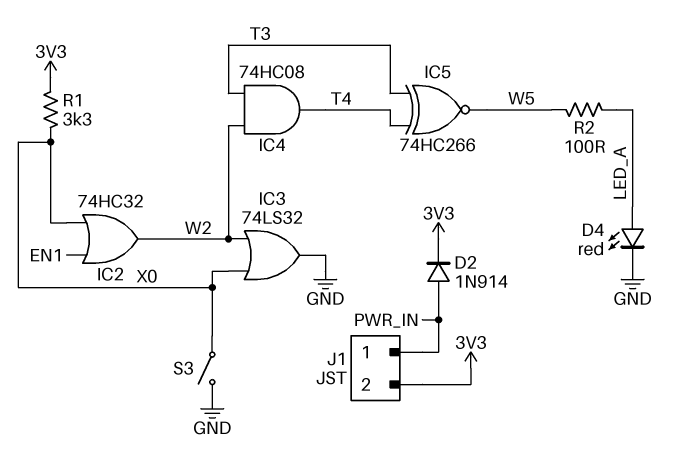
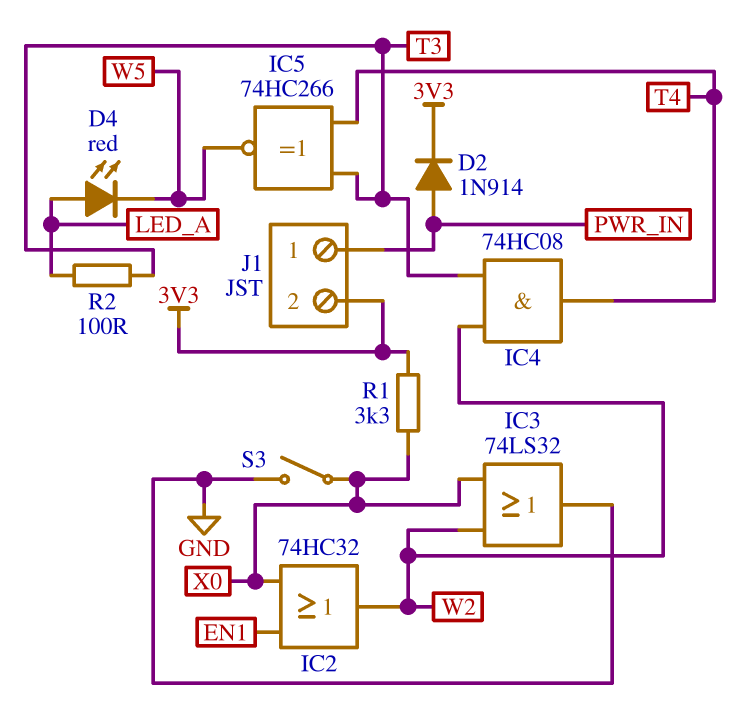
D4: LED red (A LED_A, K GND) -> LED red (A LED_A, K W5)
R2: 100 (LED_A, W5) -> 100 (LED_A, T3)

